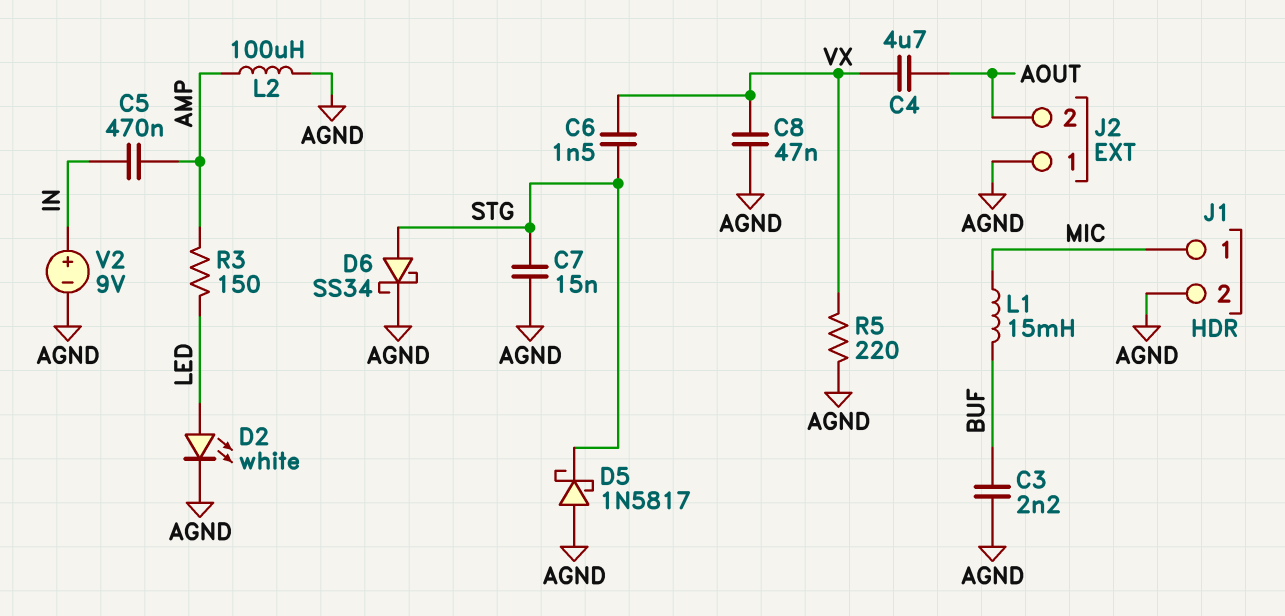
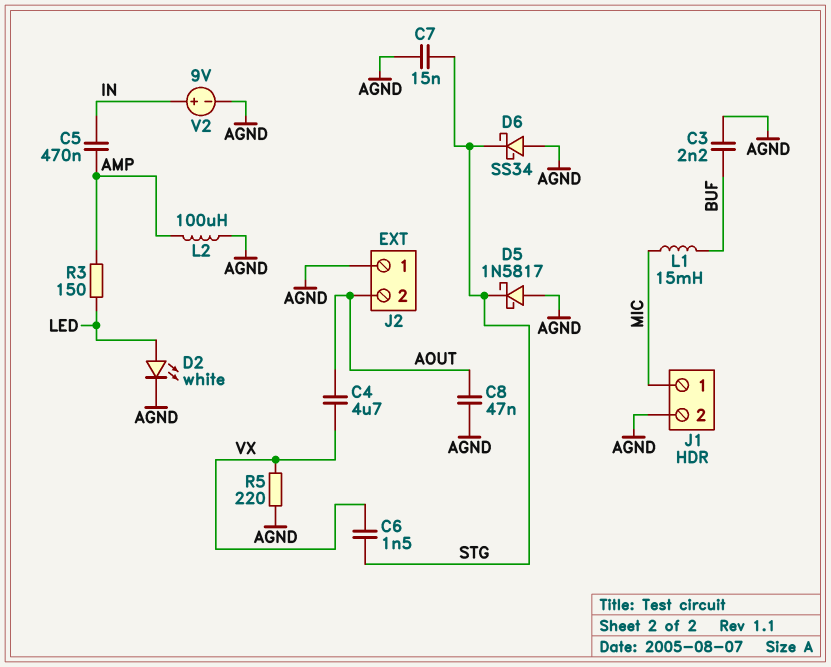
C8: 47nF (AGND, VX) -> 47nF (AGND, AOUT)
D6: schottky SS34 (A STG, K AGND) -> schottky SS34 (A AGND, K STG)

